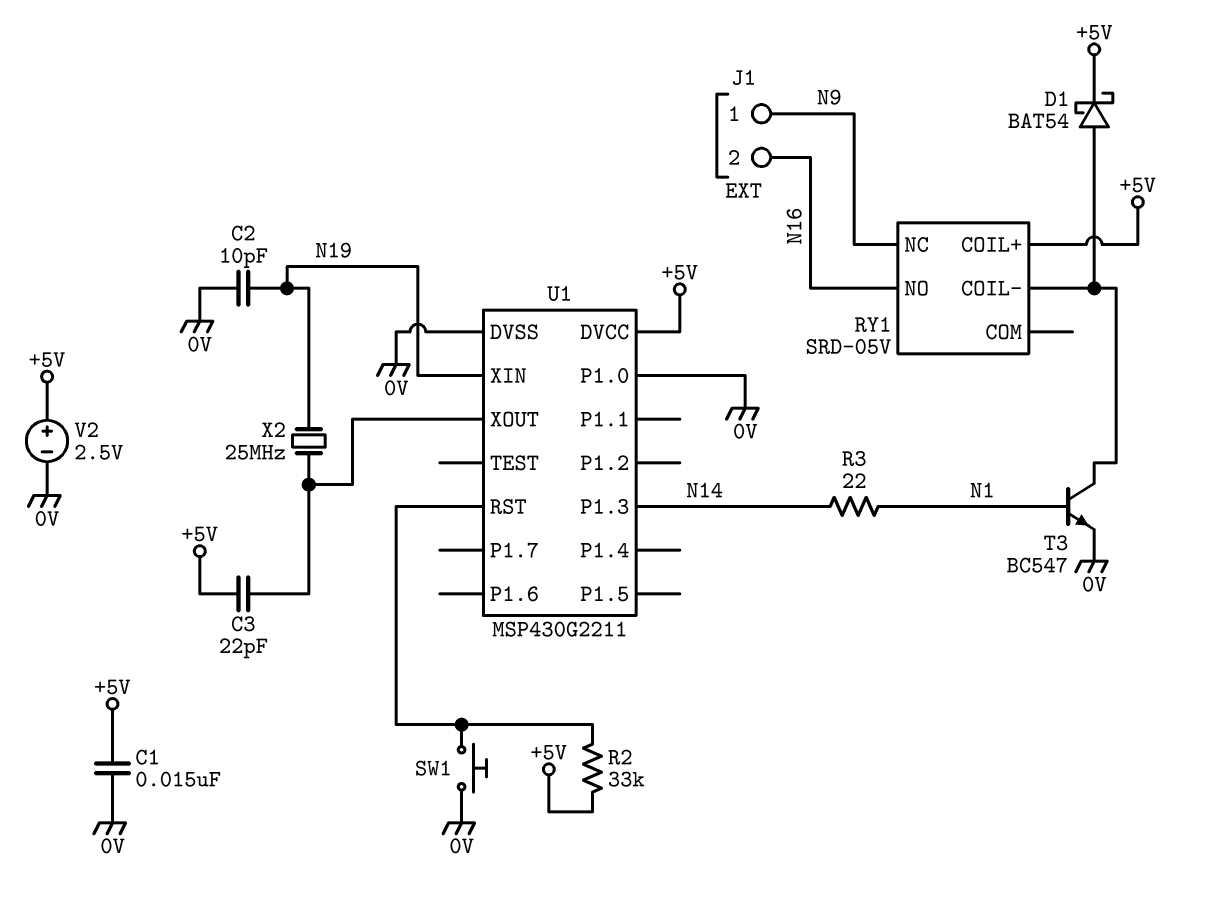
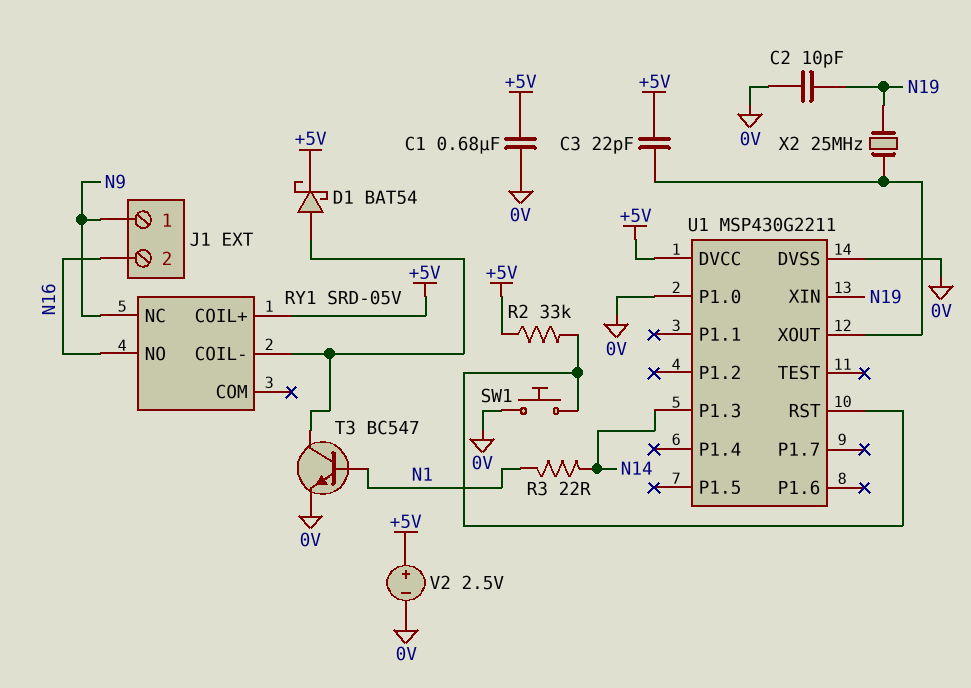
C1: 15nF (+5V, 0V) -> 680nF (+5V, 0V)

